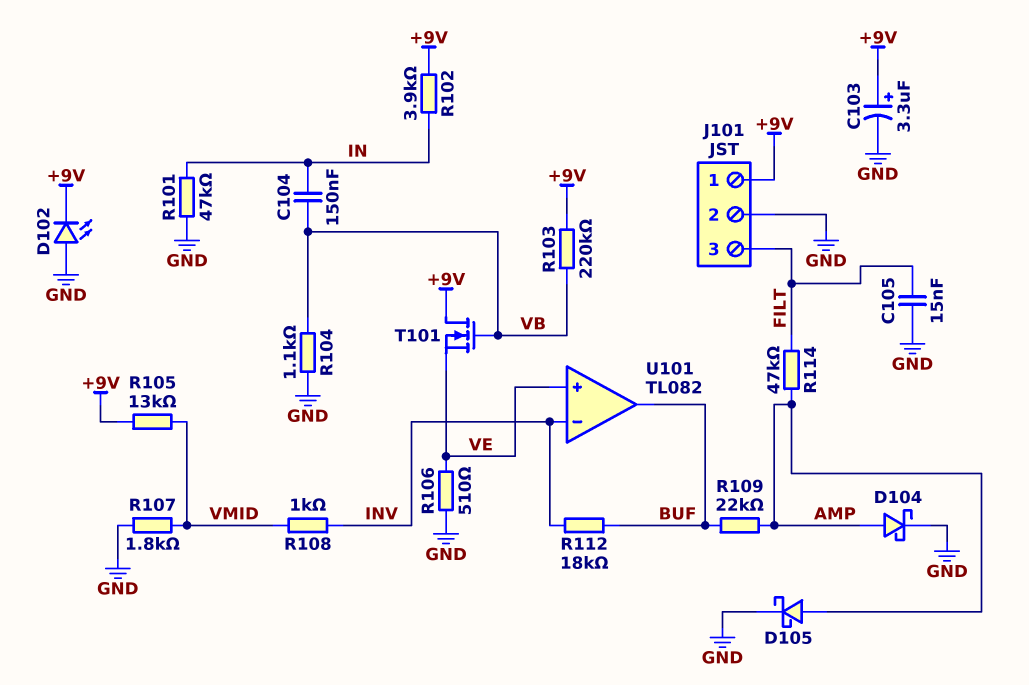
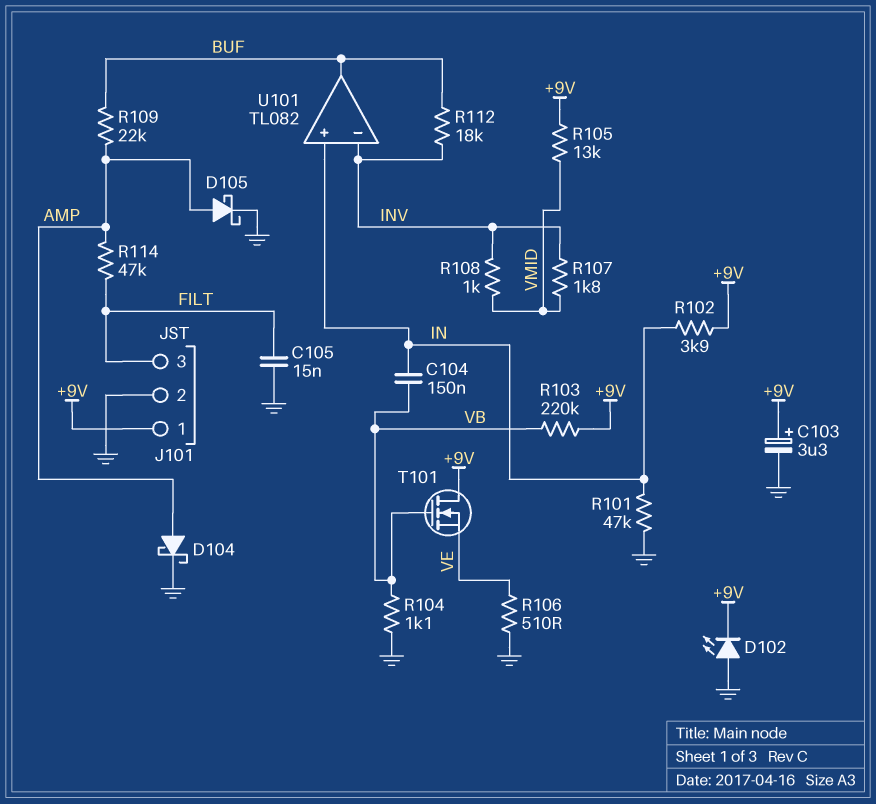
R107: 1.8k (GND, VMID) -> 1.8k (INV, VMID)
U101 pin in+: VE -> IN

